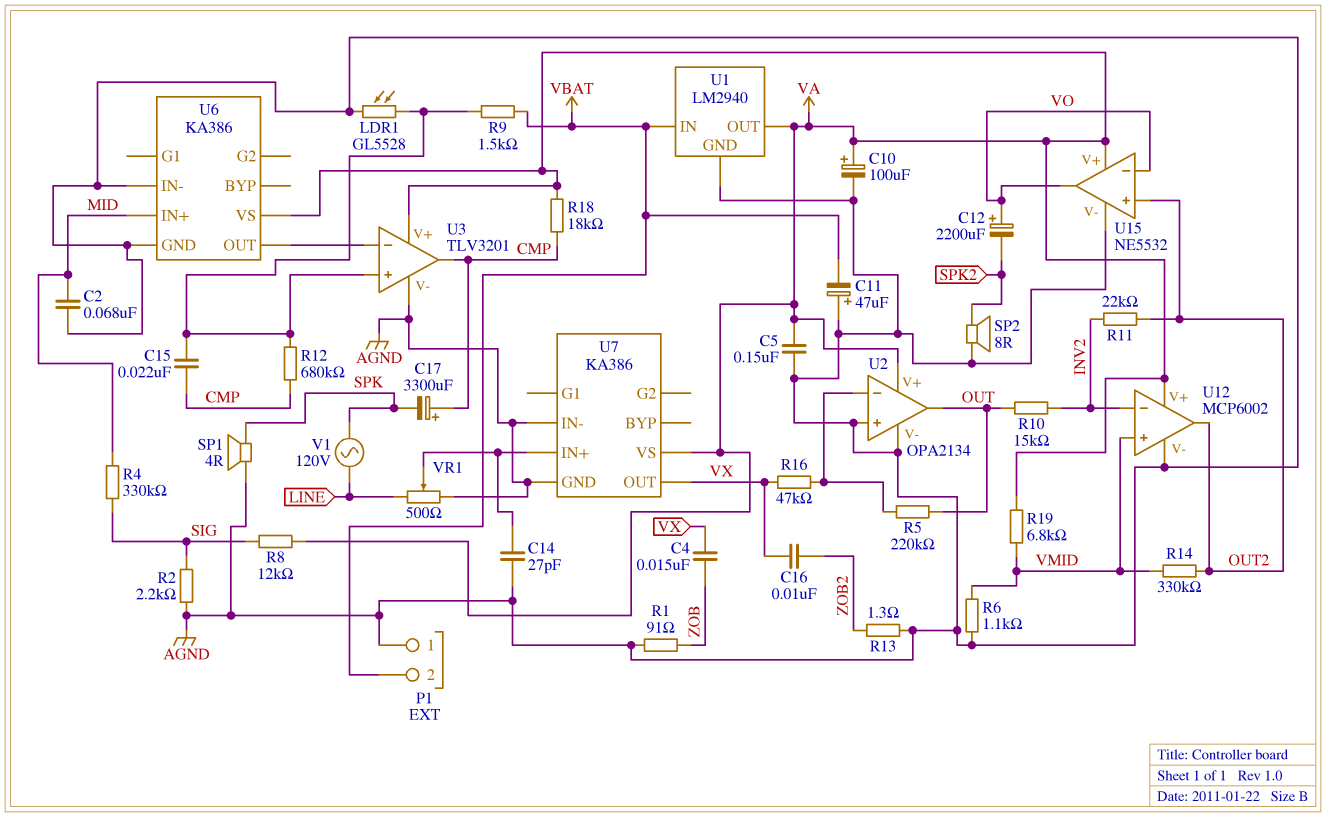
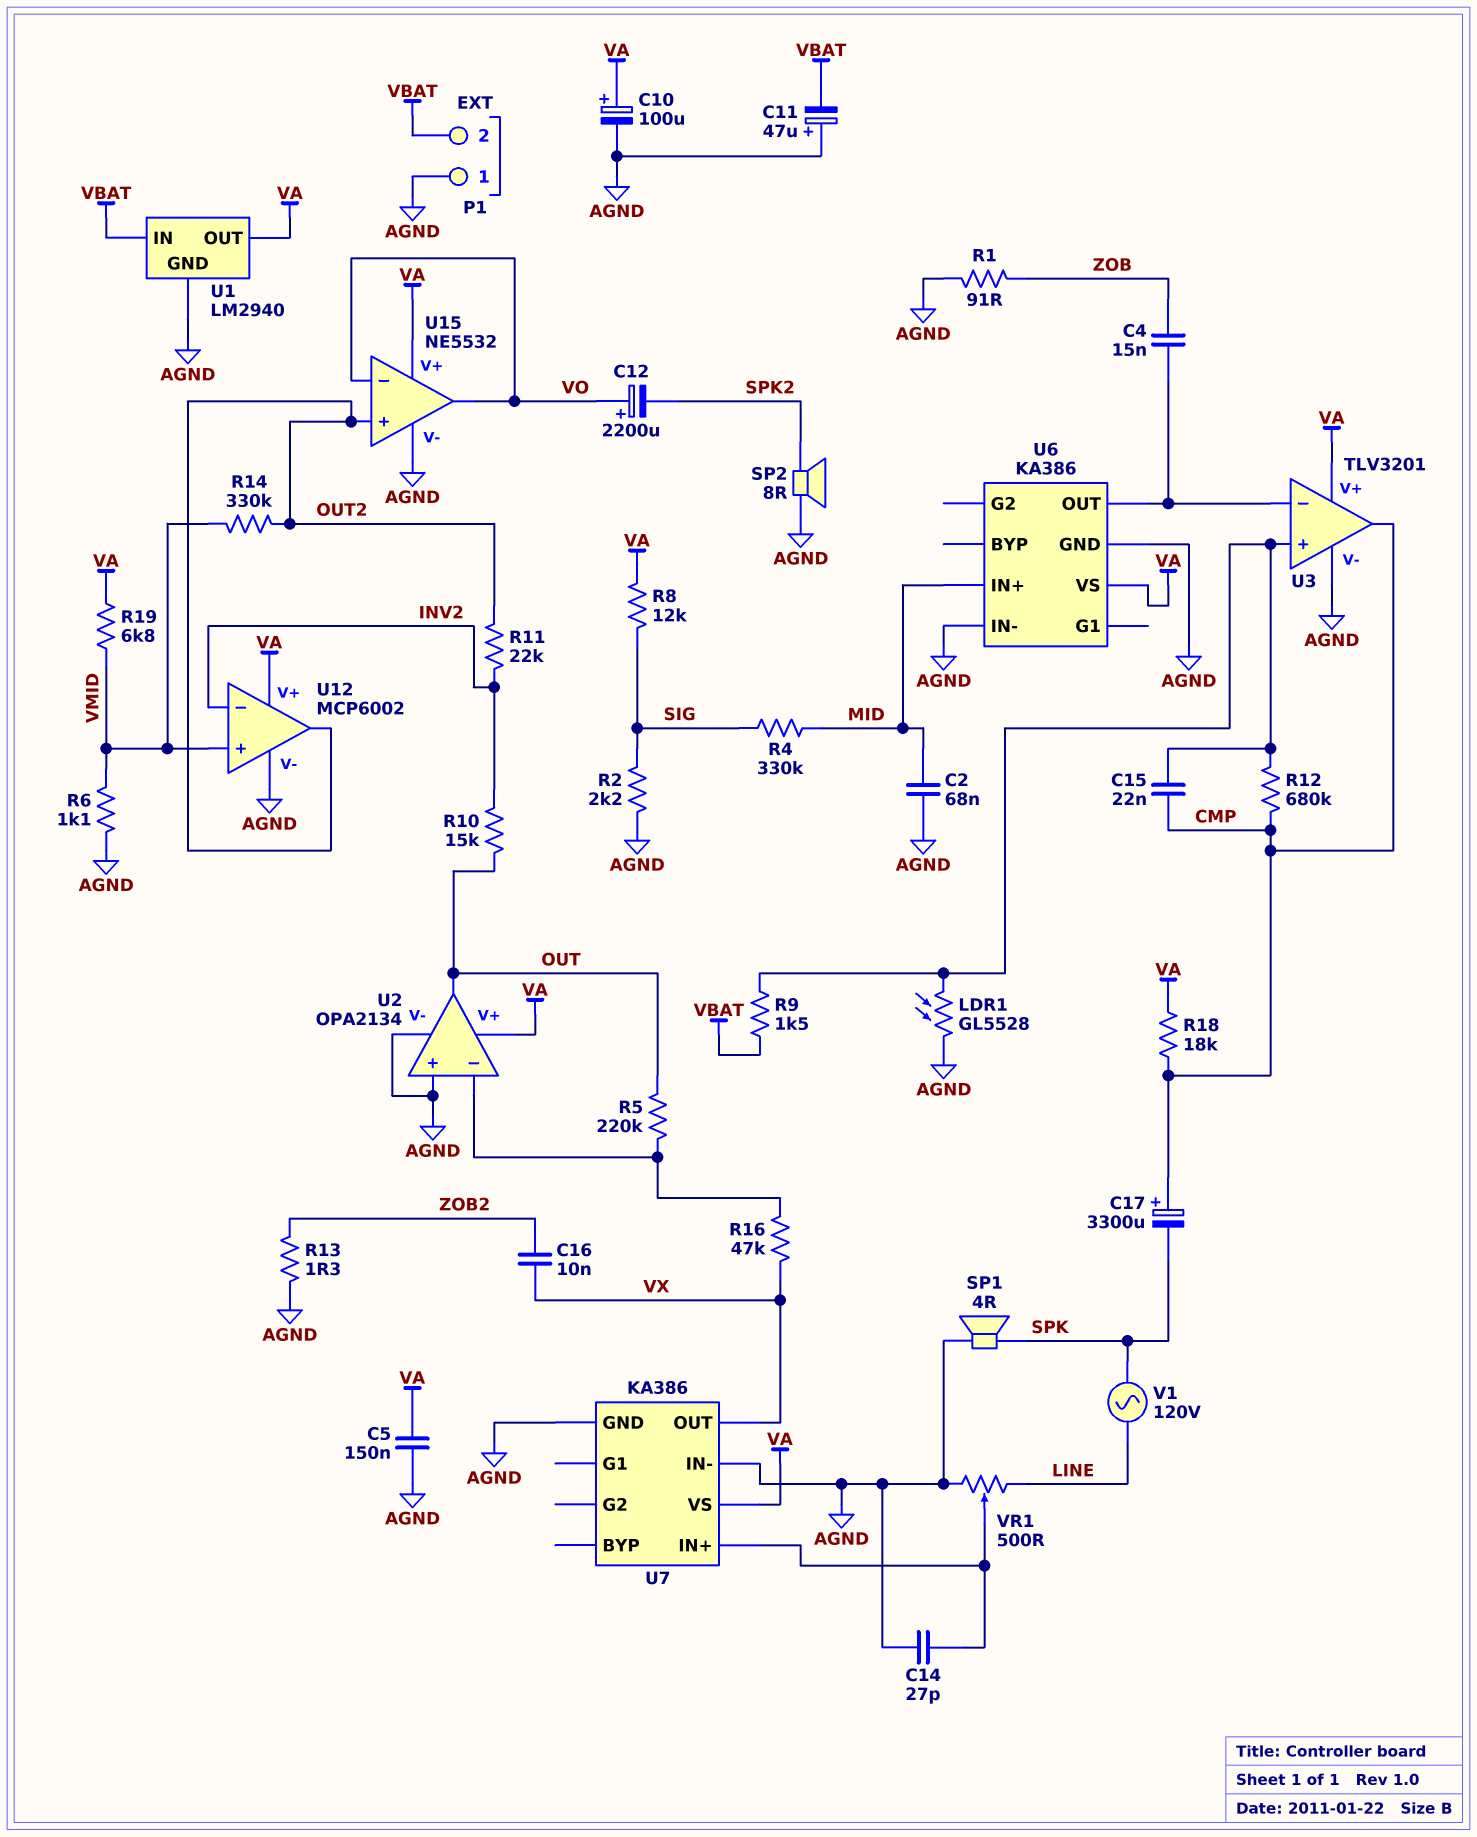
C4: 15nF (VX, ZOB) -> 15nF (U3/in-, ZOB)

